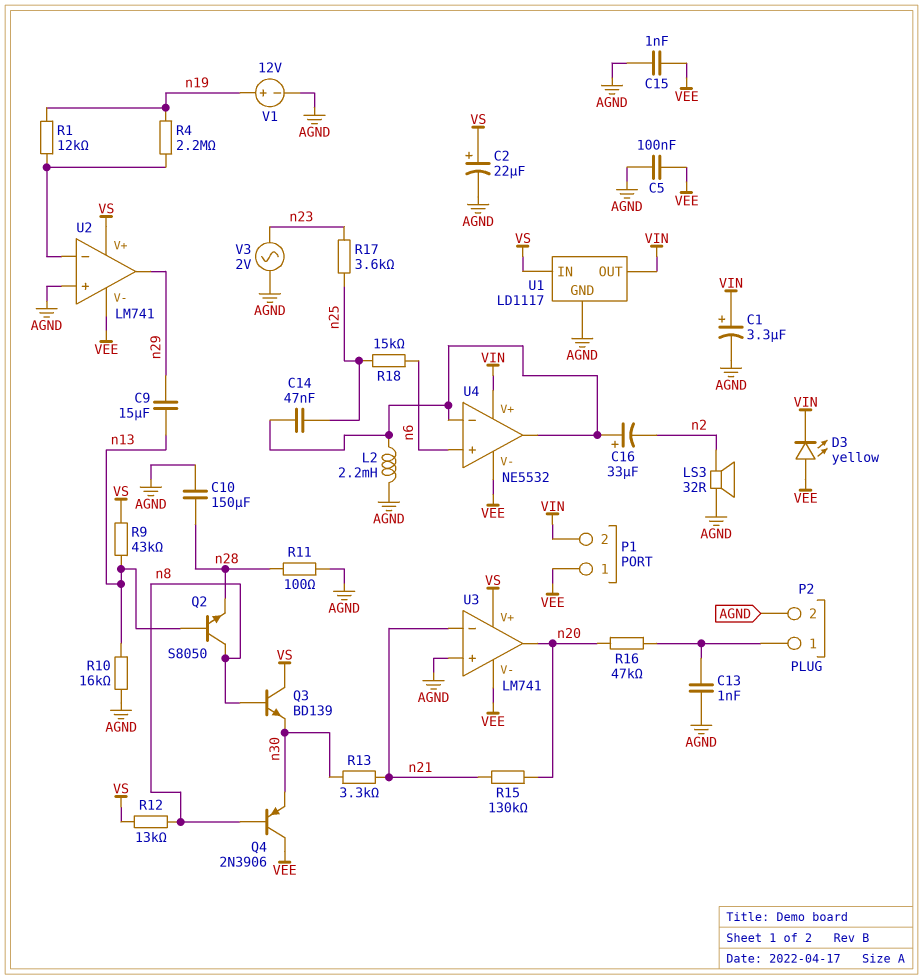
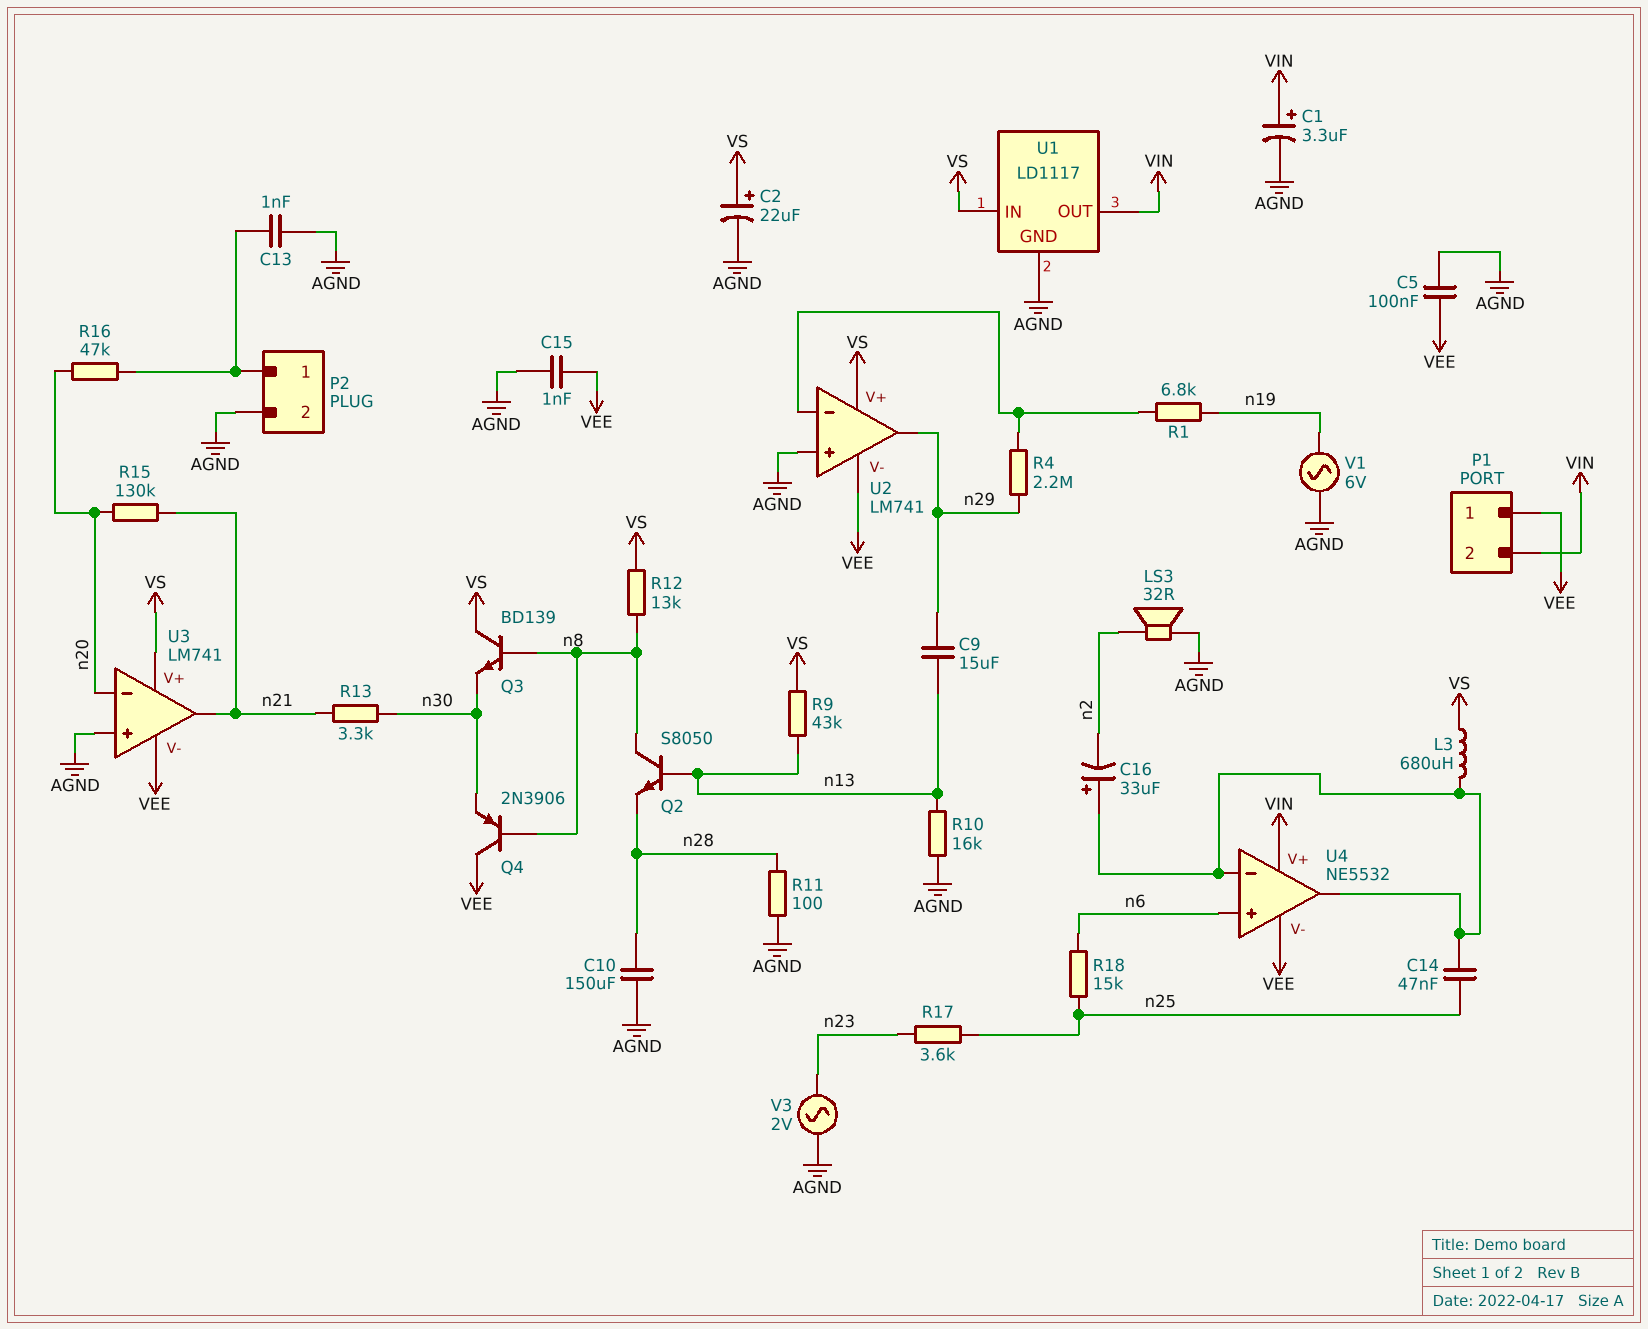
D3: LED yellow (A VEE, K VIN) -> none
L2: 2.2mH (AGND, U4/in-) -> none
L3: none -> 680uH (U4/in-, VS)
R1: 12k (U2/in-, n19) -> 6.8k (U2/in-, n19)
R4: 2.2M (U2/in-, n19) -> 2.2M (U2/in-, n29)
U3 pin in-: n21 -> n20
U3 pin out: n20 -> n21
V1: 12V (plus n19, minus AGND) -> AC 6V (AGND, n19)

